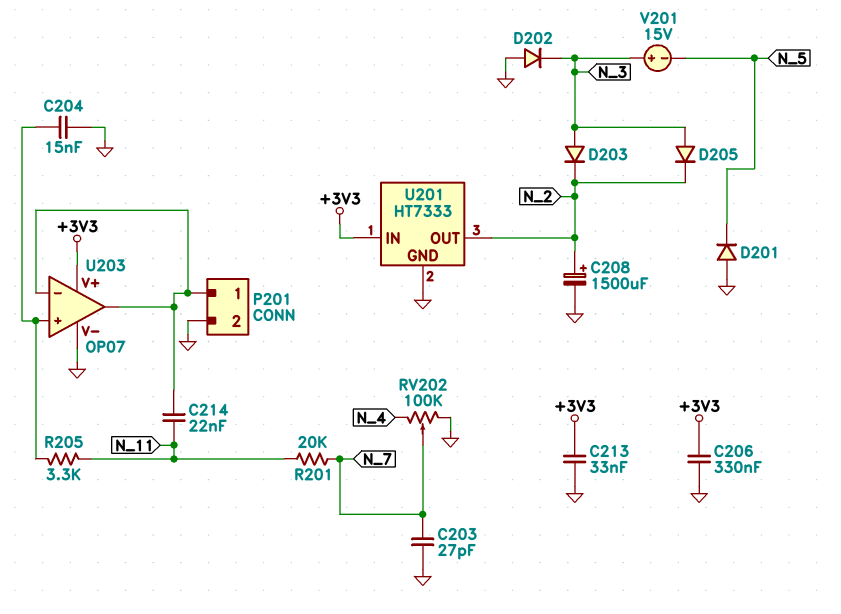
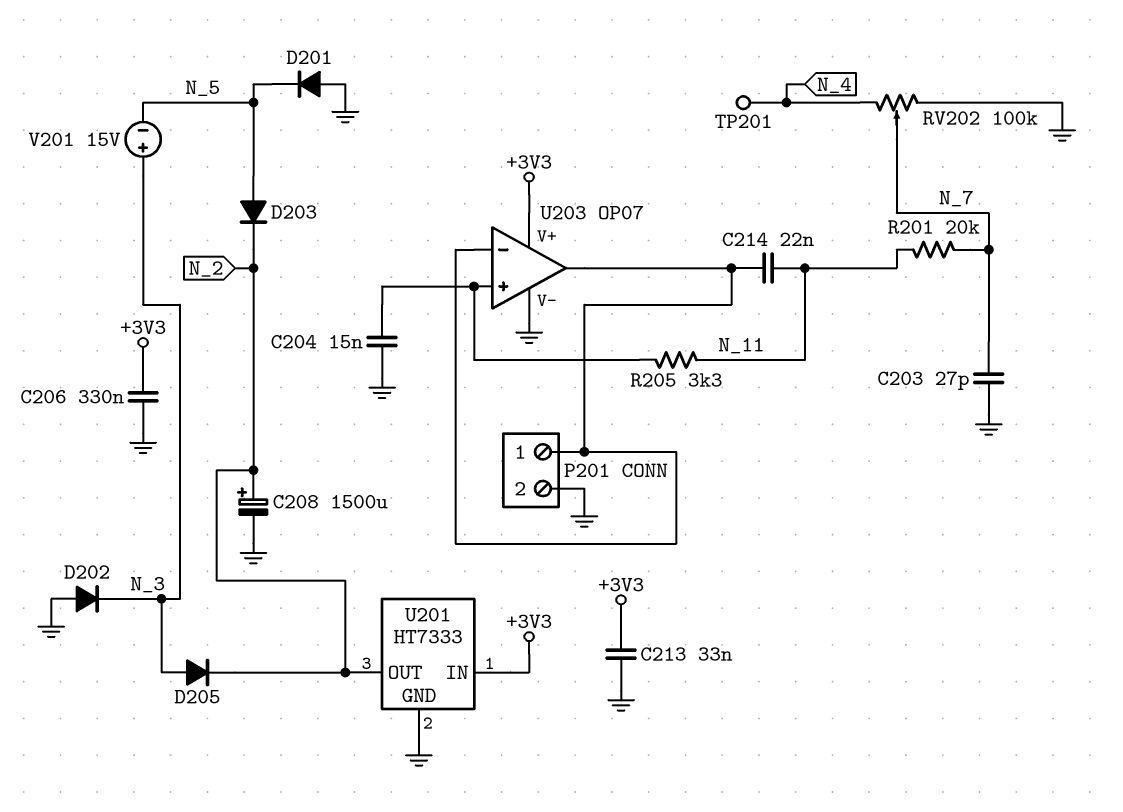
D203: diode (A N_3, K N_2) -> diode (A N_5, K N_2)
TP201: none -> test point (N_4)

